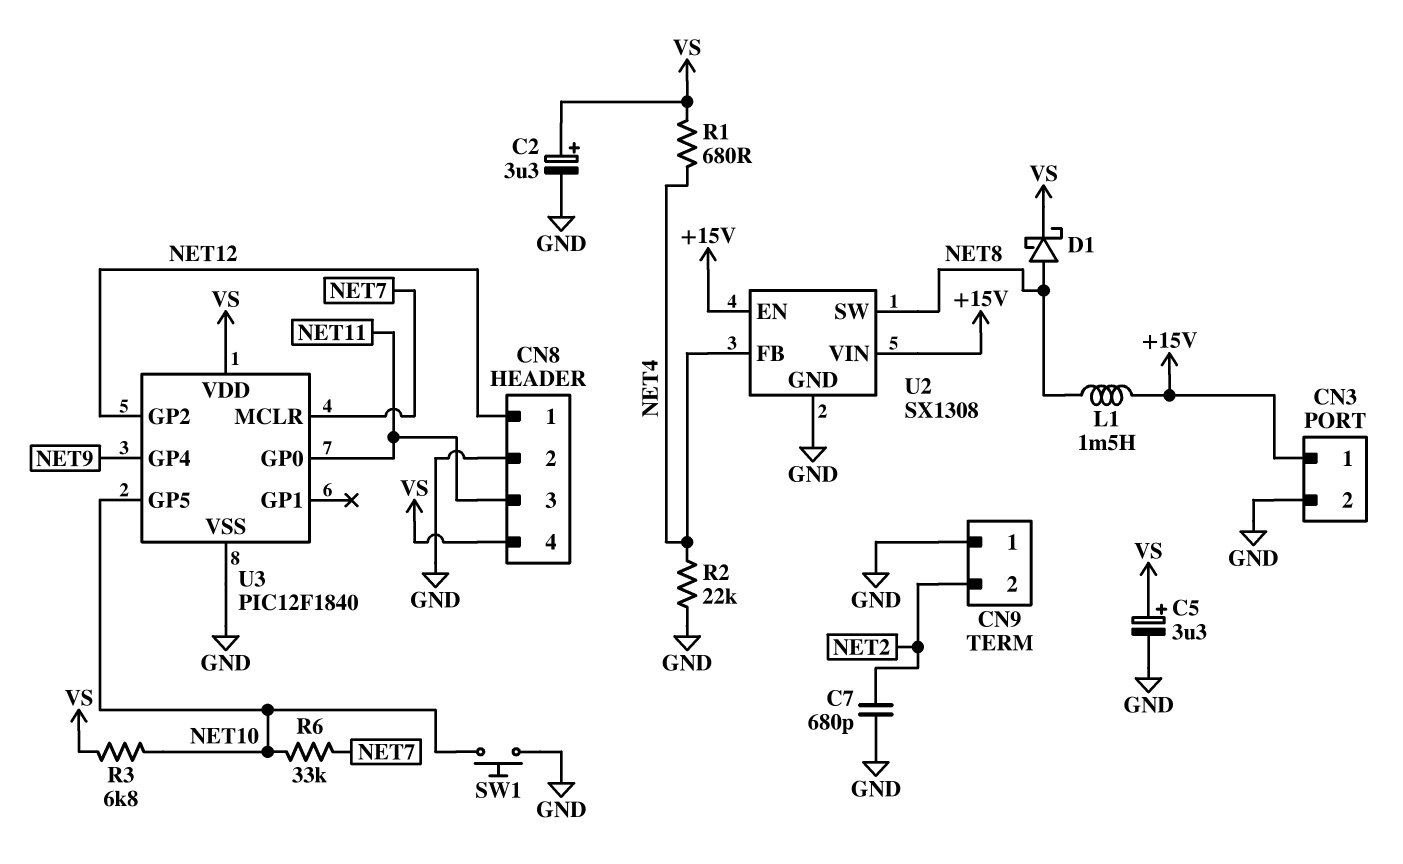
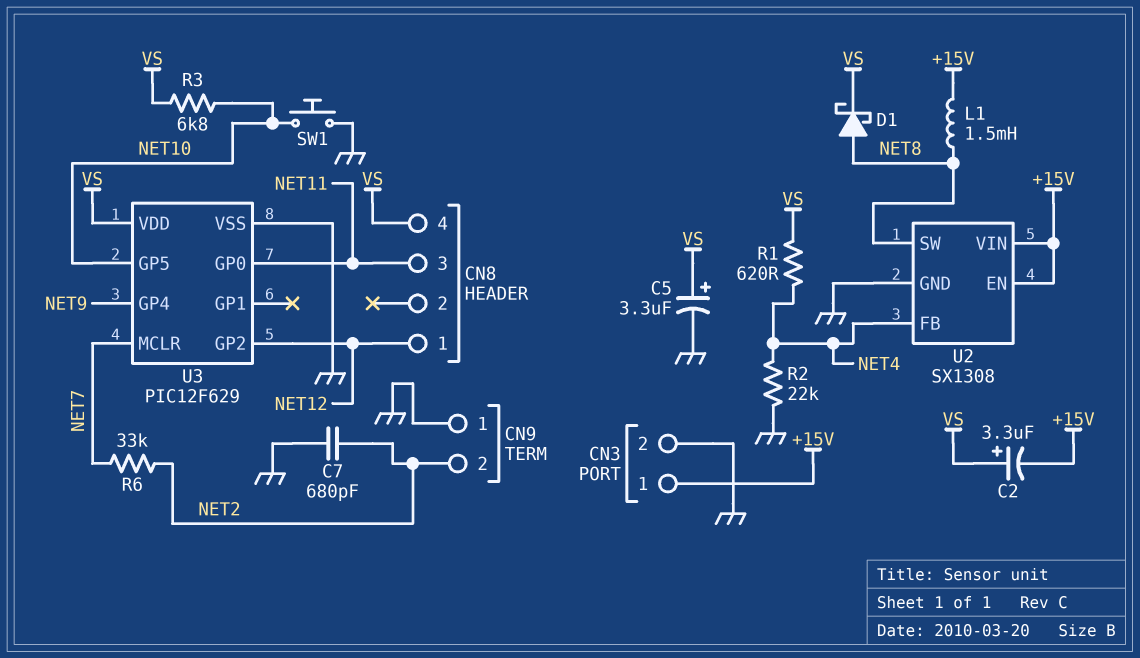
C2: 3.3uF (plus VS, minus GND) -> 3.3uF (plus VS, minus +15V)
CN8 pin 2: GND -> none
R1: 680 (NET4, VS) -> 620 (NET4, VS)
R6: 33k (NET7, NET10) -> 33k (NET2, NET7)
U3: PIC12F1840 -> PIC12F629

